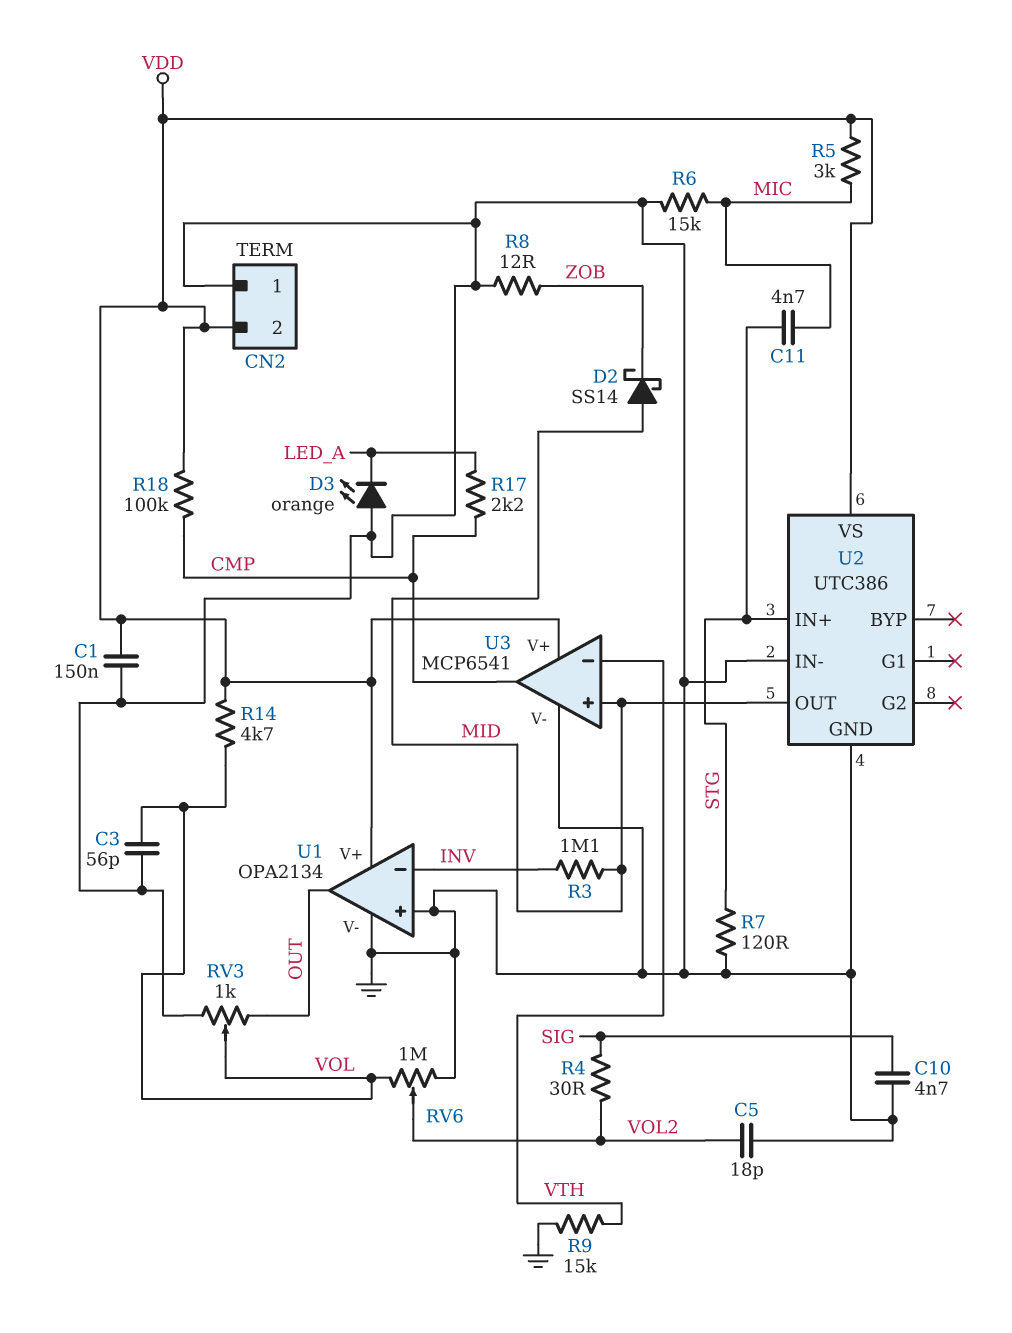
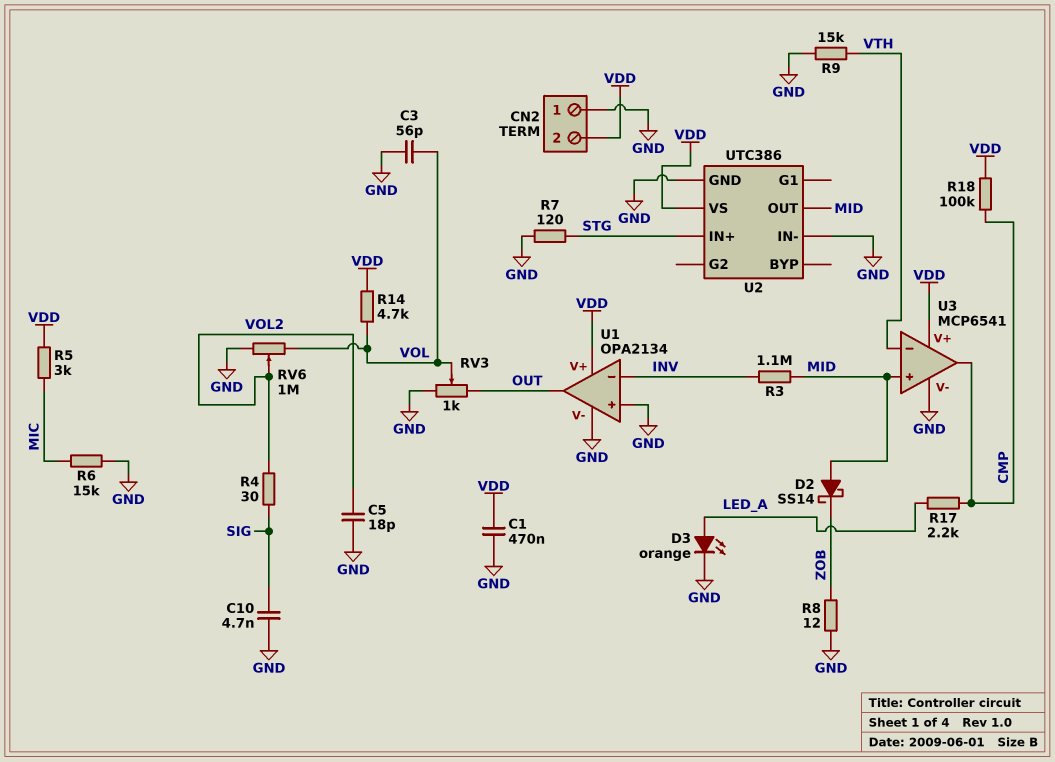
C1: 150nF (GND, VDD) -> 470nF (GND, VDD)
C11: 4.7nF (MIC, STG) -> none
D3: LED orange (A GND, K LED_A) -> LED orange (A LED_A, K GND)

